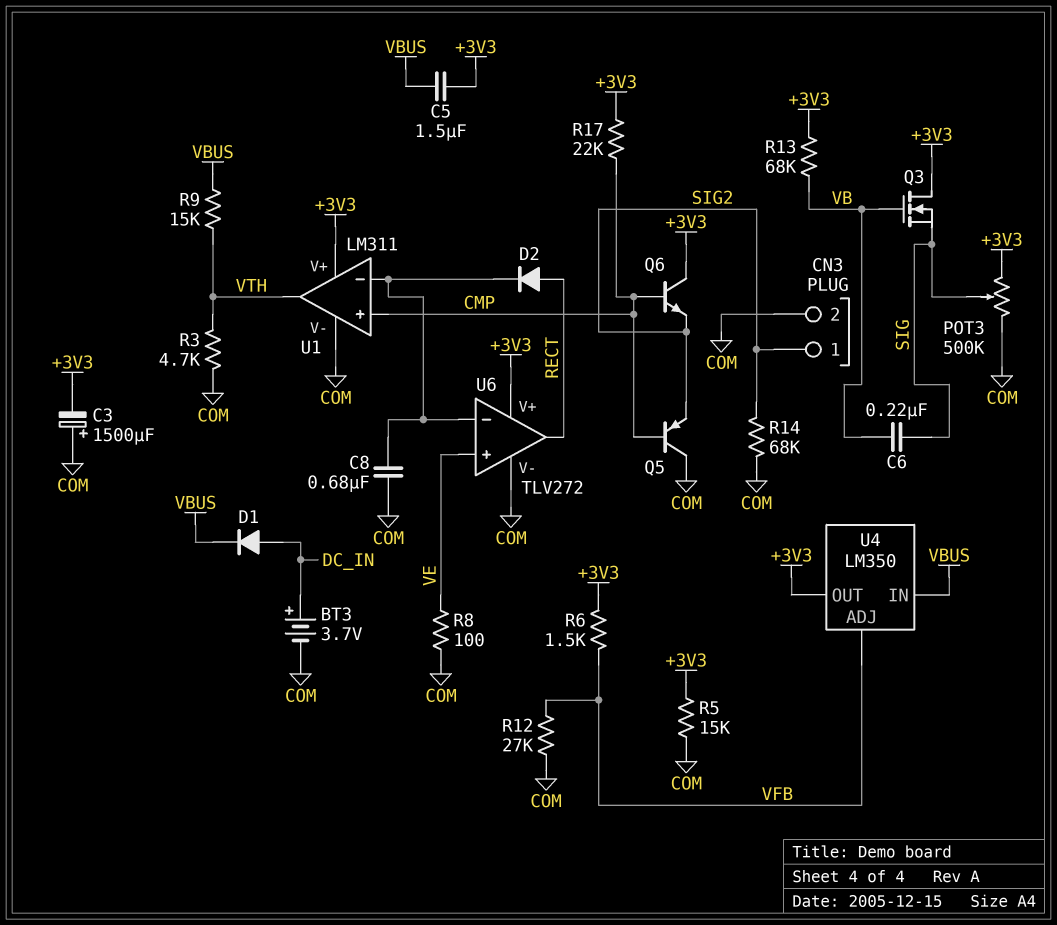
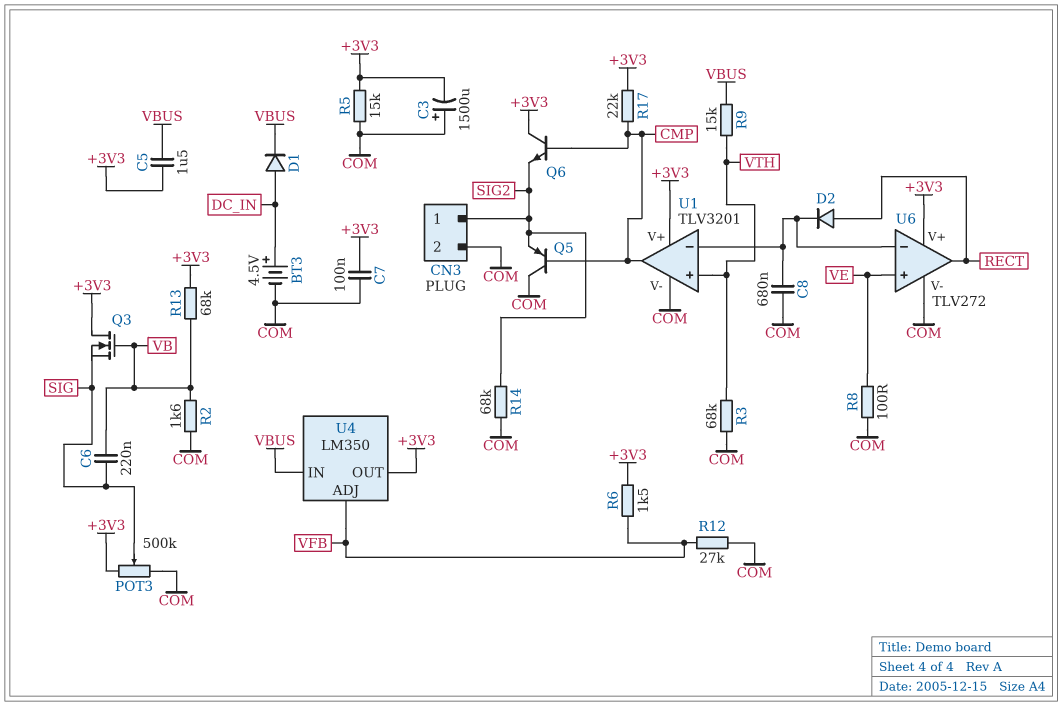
BT3: 3.7V (plus DC_IN, minus COM) -> 4.5V (plus DC_IN, minus COM)
C7: none -> 100nF (+3V3, COM)
R2: none -> 1.6k (COM, VB)
R3: 4.7k (COM, VTH) -> 68k (COM, VTH)
U1: LM311 -> TLV3201
U1 pin in+: CMP -> VTH
U1 pin out: VTH -> CMP

